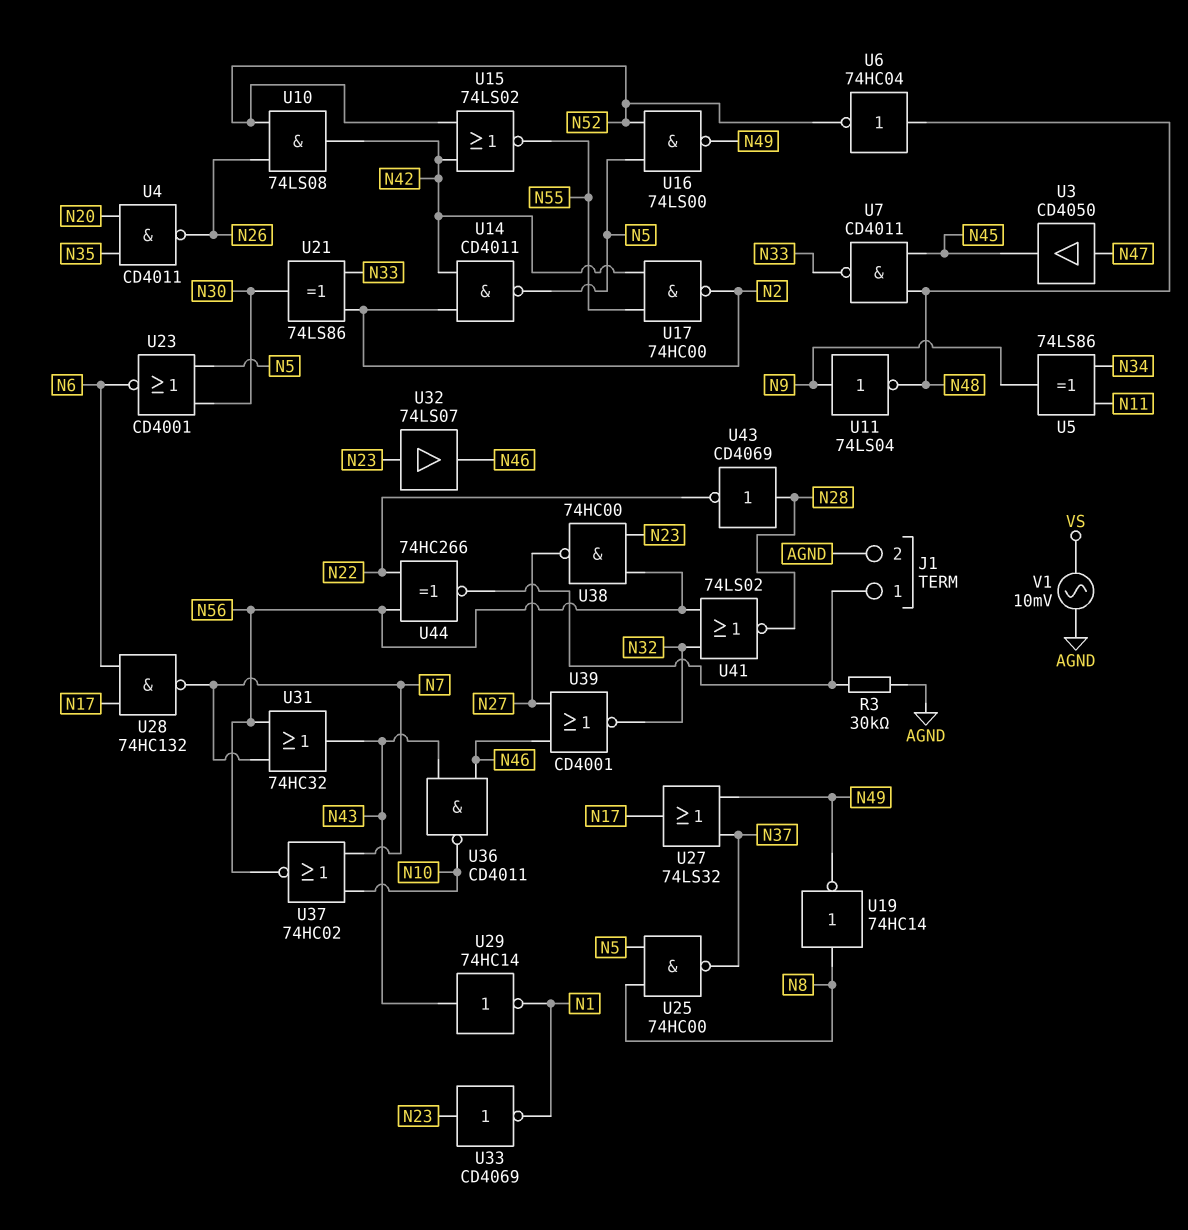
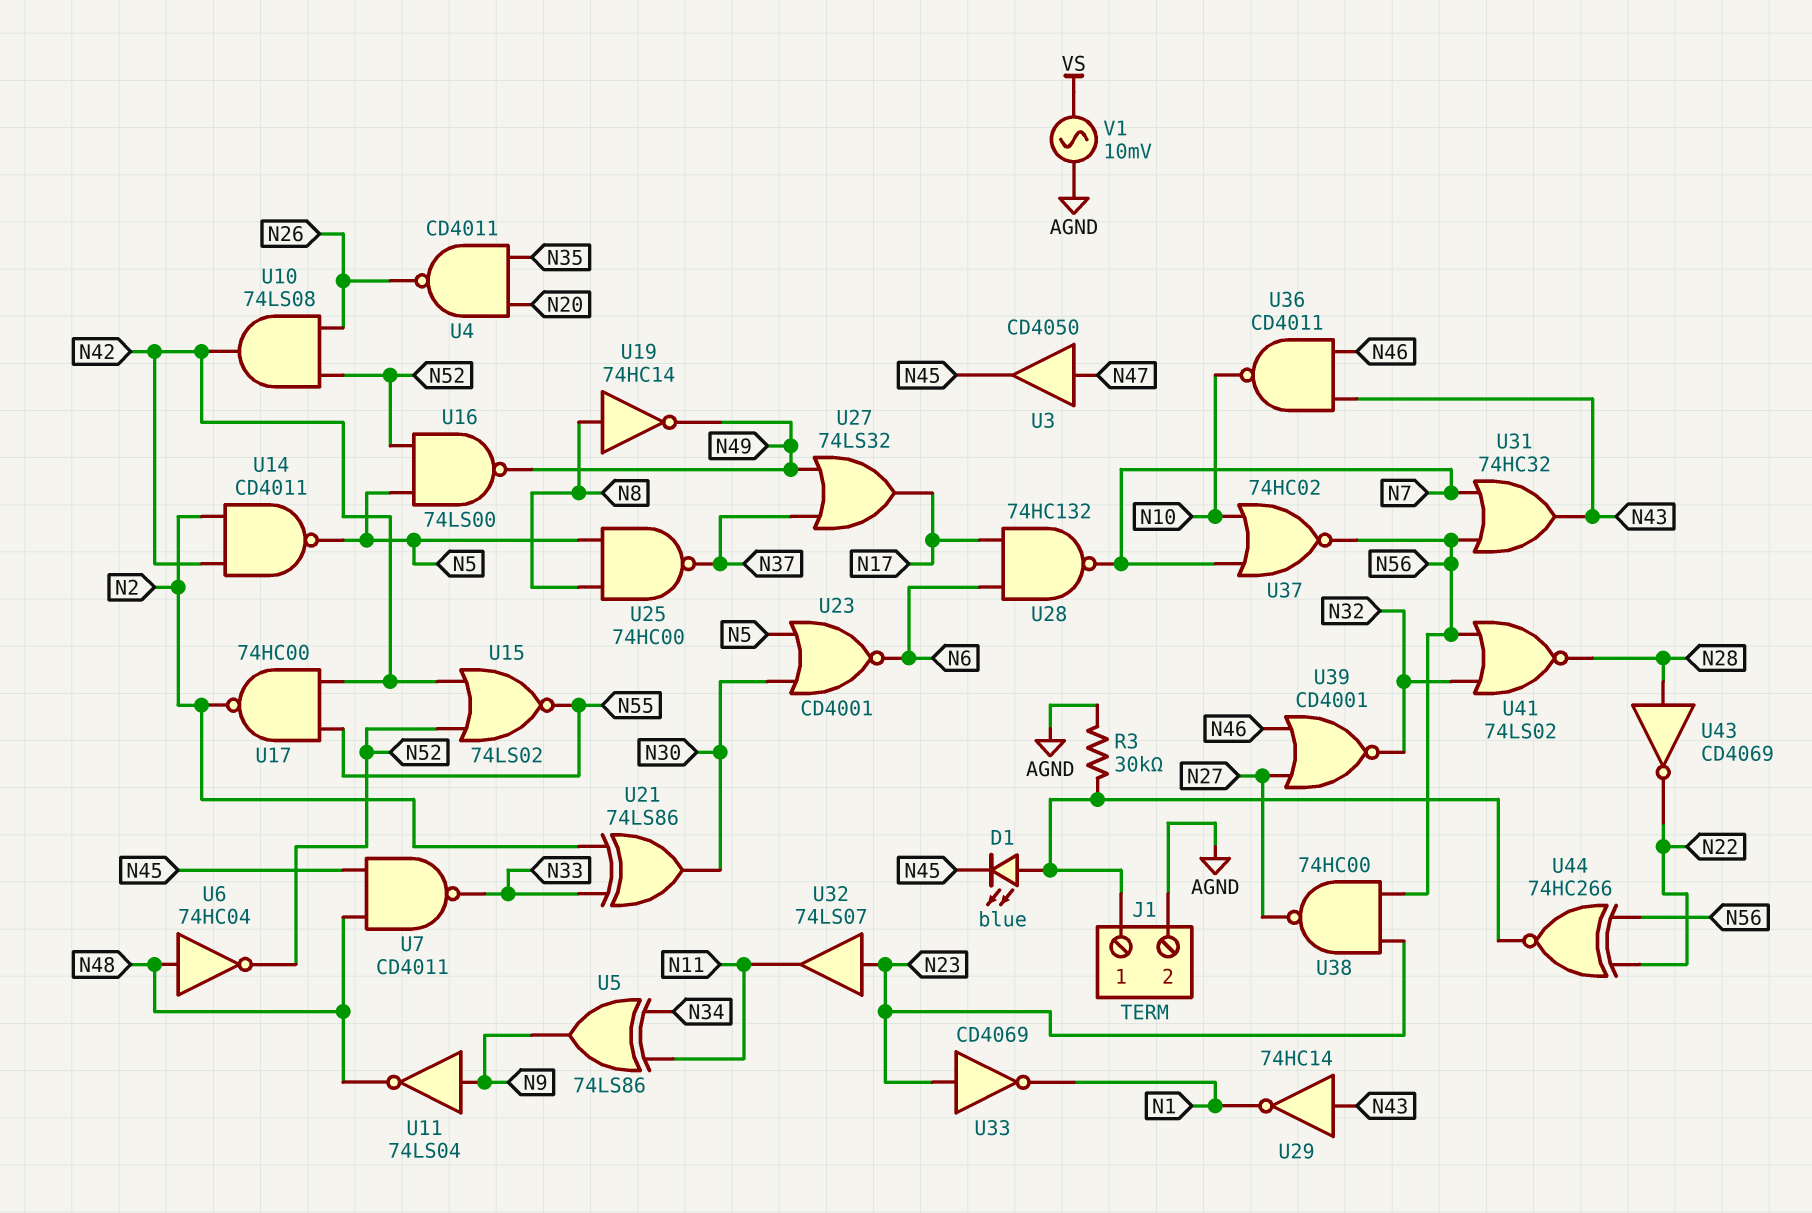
D1: none -> LED blue (A J1/1, K N45)
U32: buffer 74LS07 (in N23, out N46) -> buffer 74LS07 (in N23, out N11)

